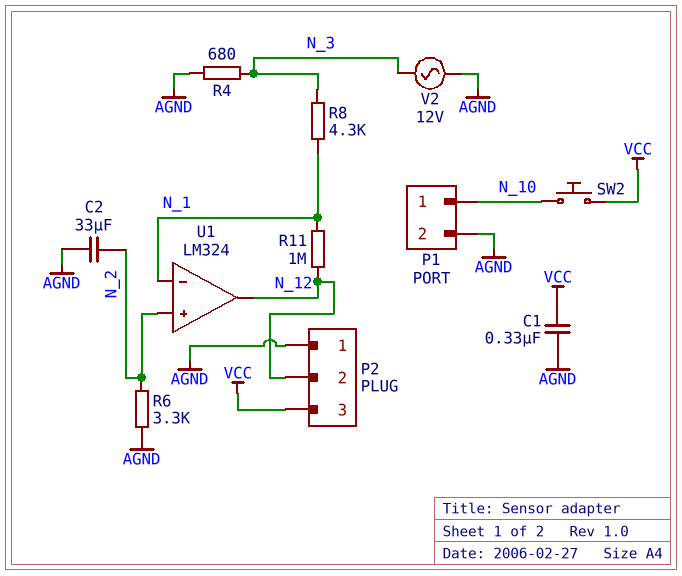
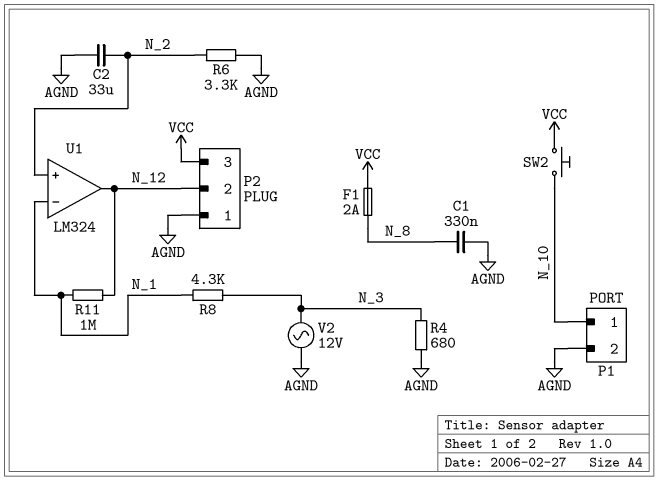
C1: 330nF (AGND, VCC) -> 330nF (AGND, N_8)
F1: none -> 2A (N_8, VCC)

